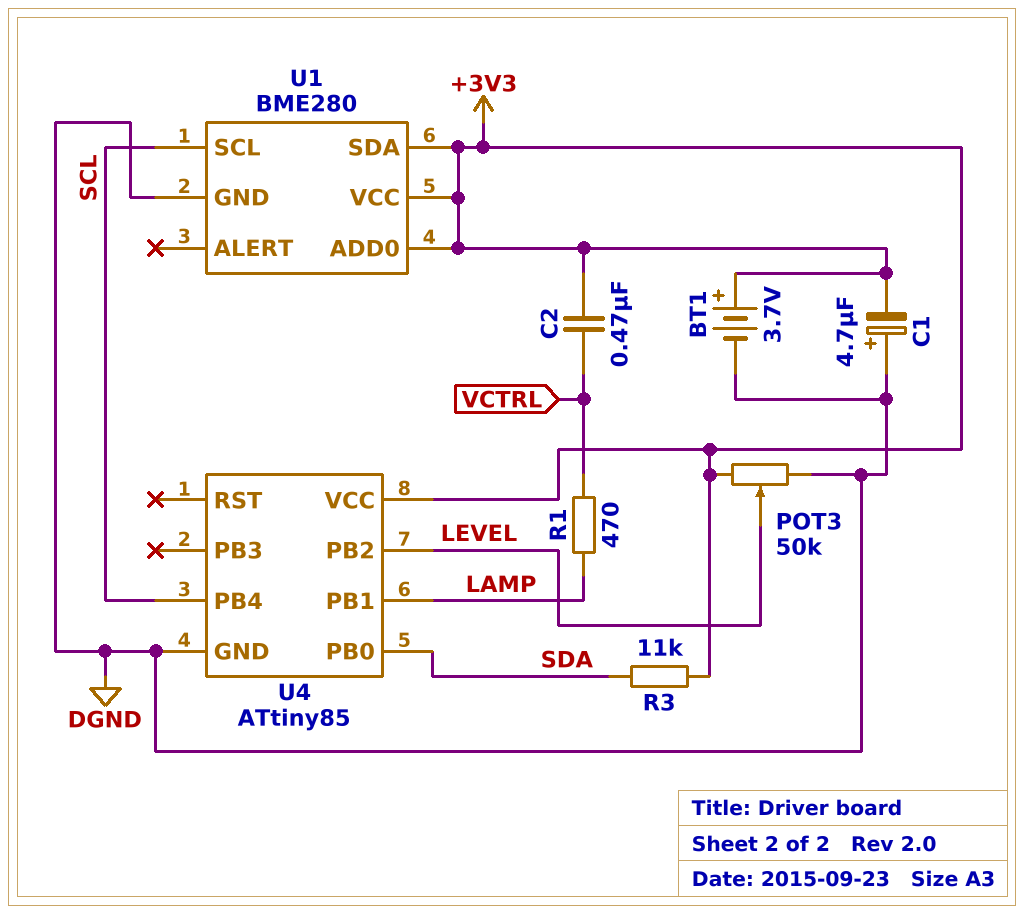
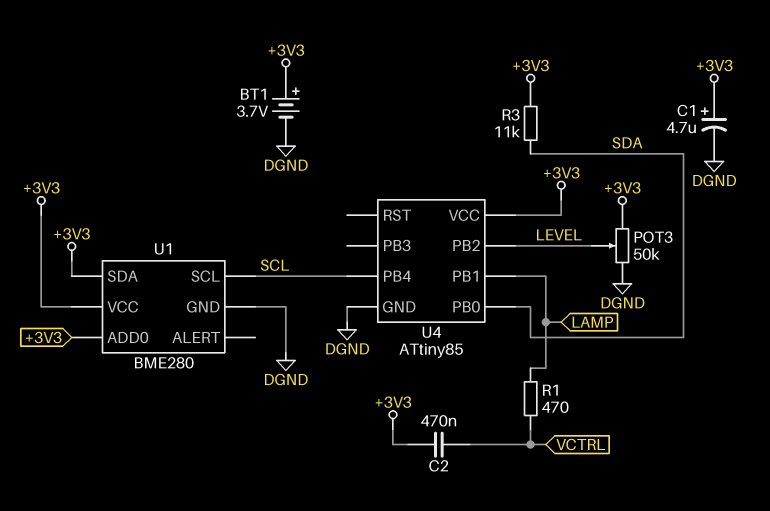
C1: 4.7uF (plus DGND, minus +3V3) -> 4.7uF (plus +3V3, minus DGND)

